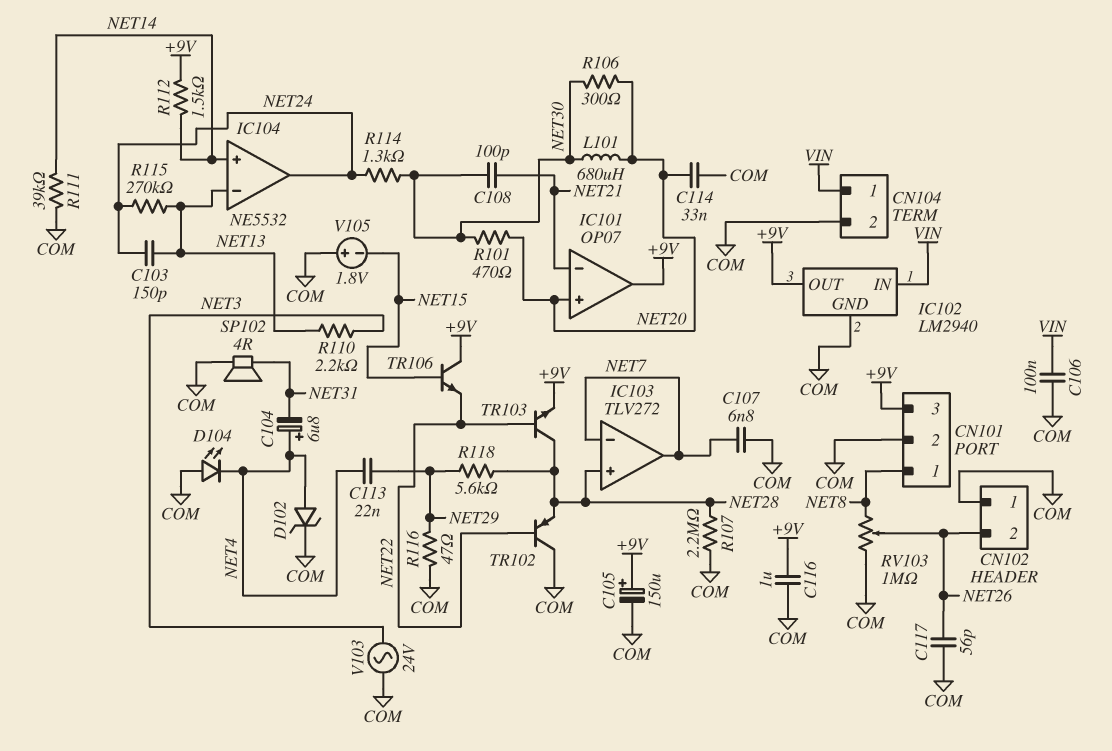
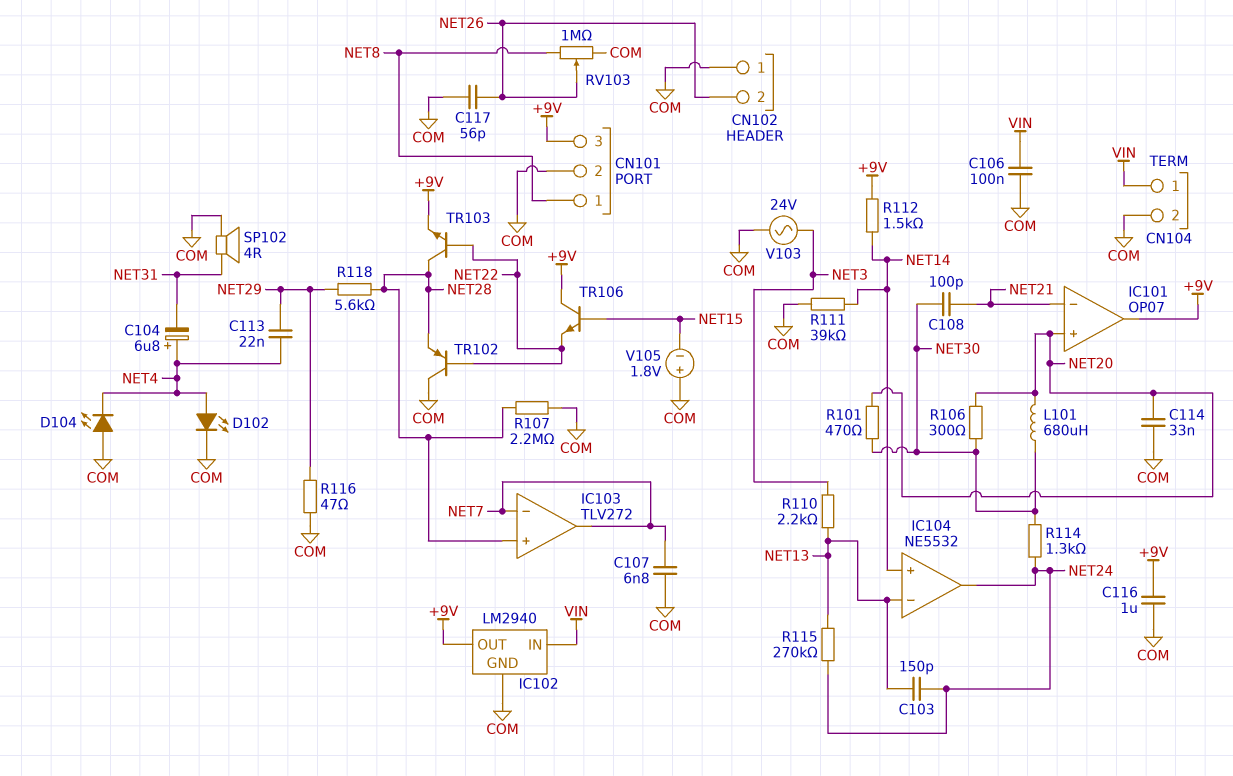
C105: 150uF (plus +9V, minus COM) -> none
D102: zener (A NET4, K COM) -> LED (A NET4, K COM)

